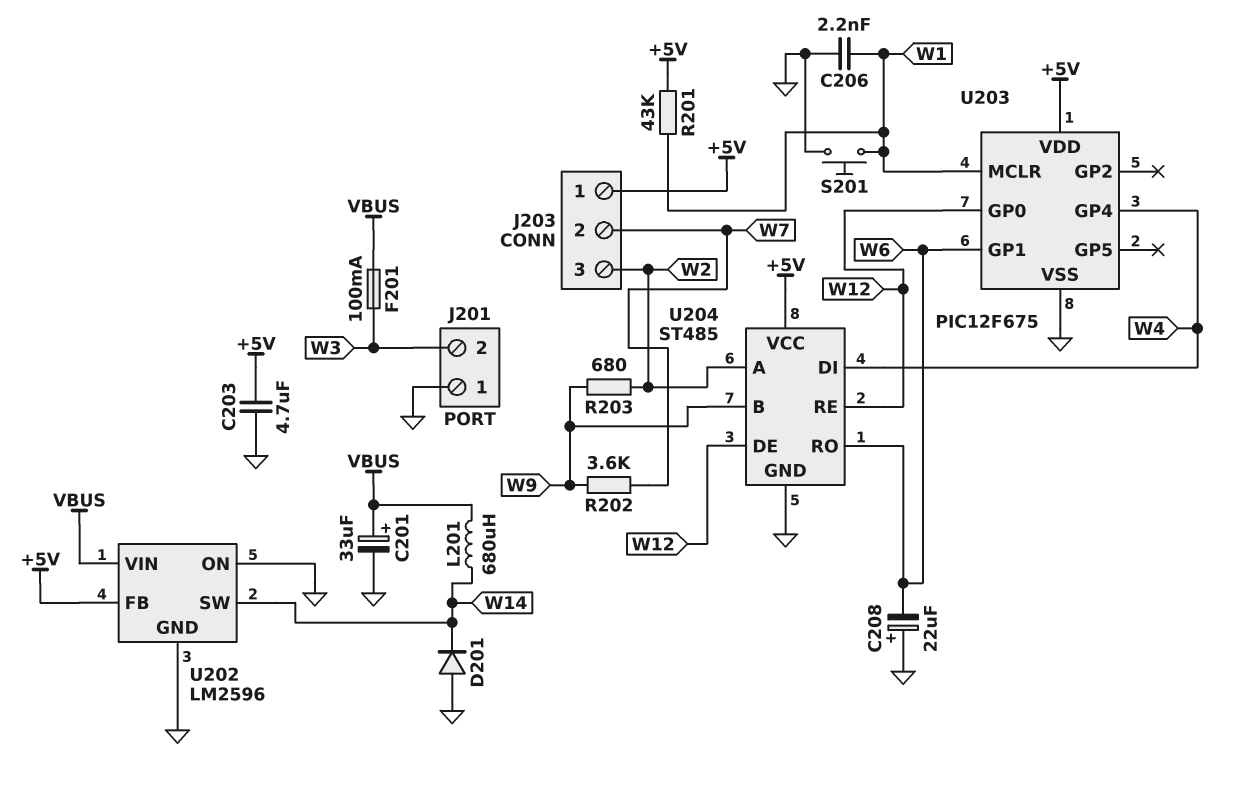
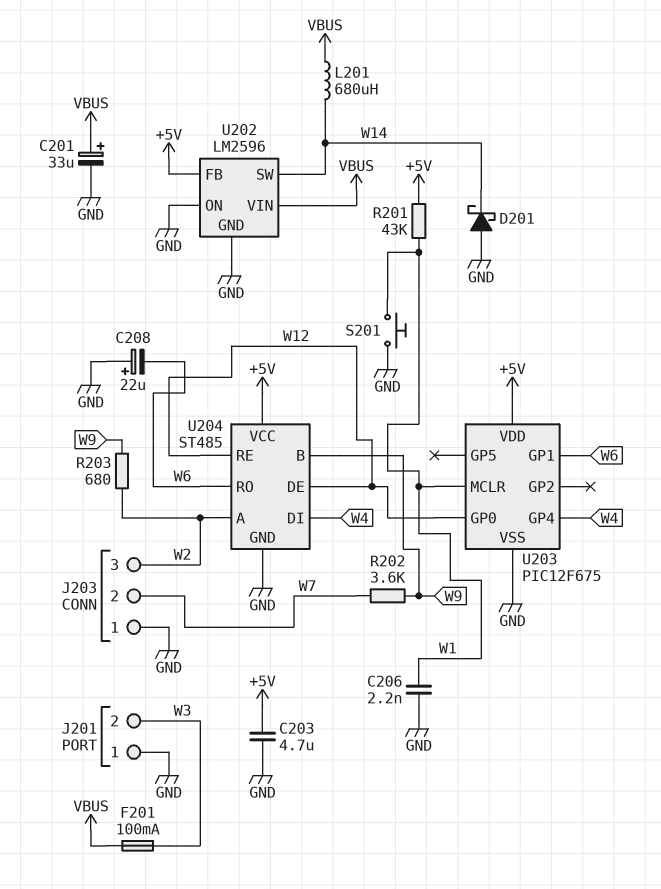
D201: diode (A GND, K W14) -> schottky (A GND, K W14)
J203 pin 1: +5V -> GND

